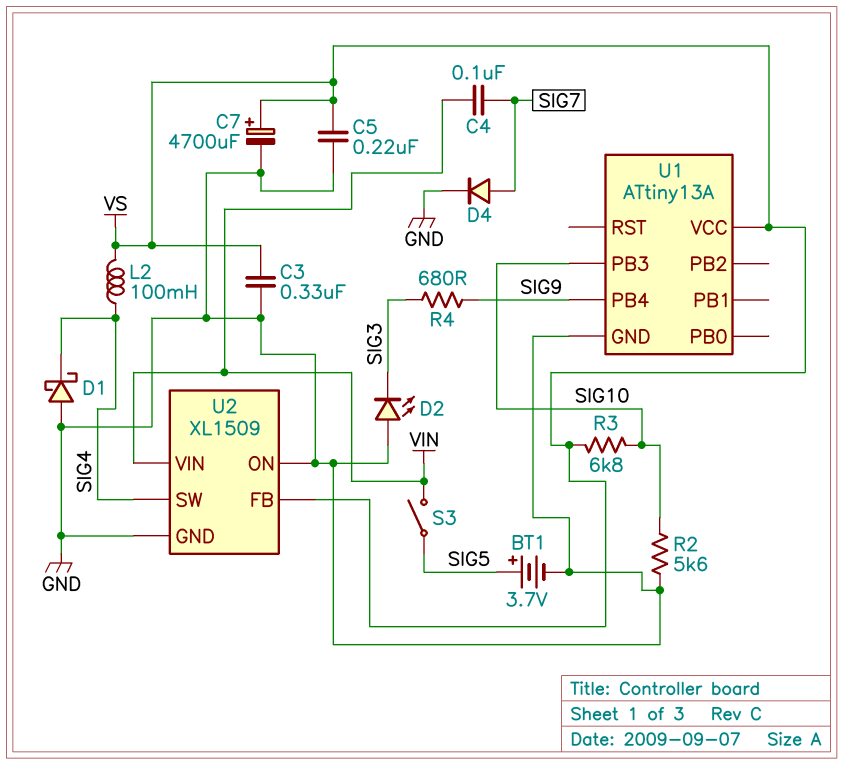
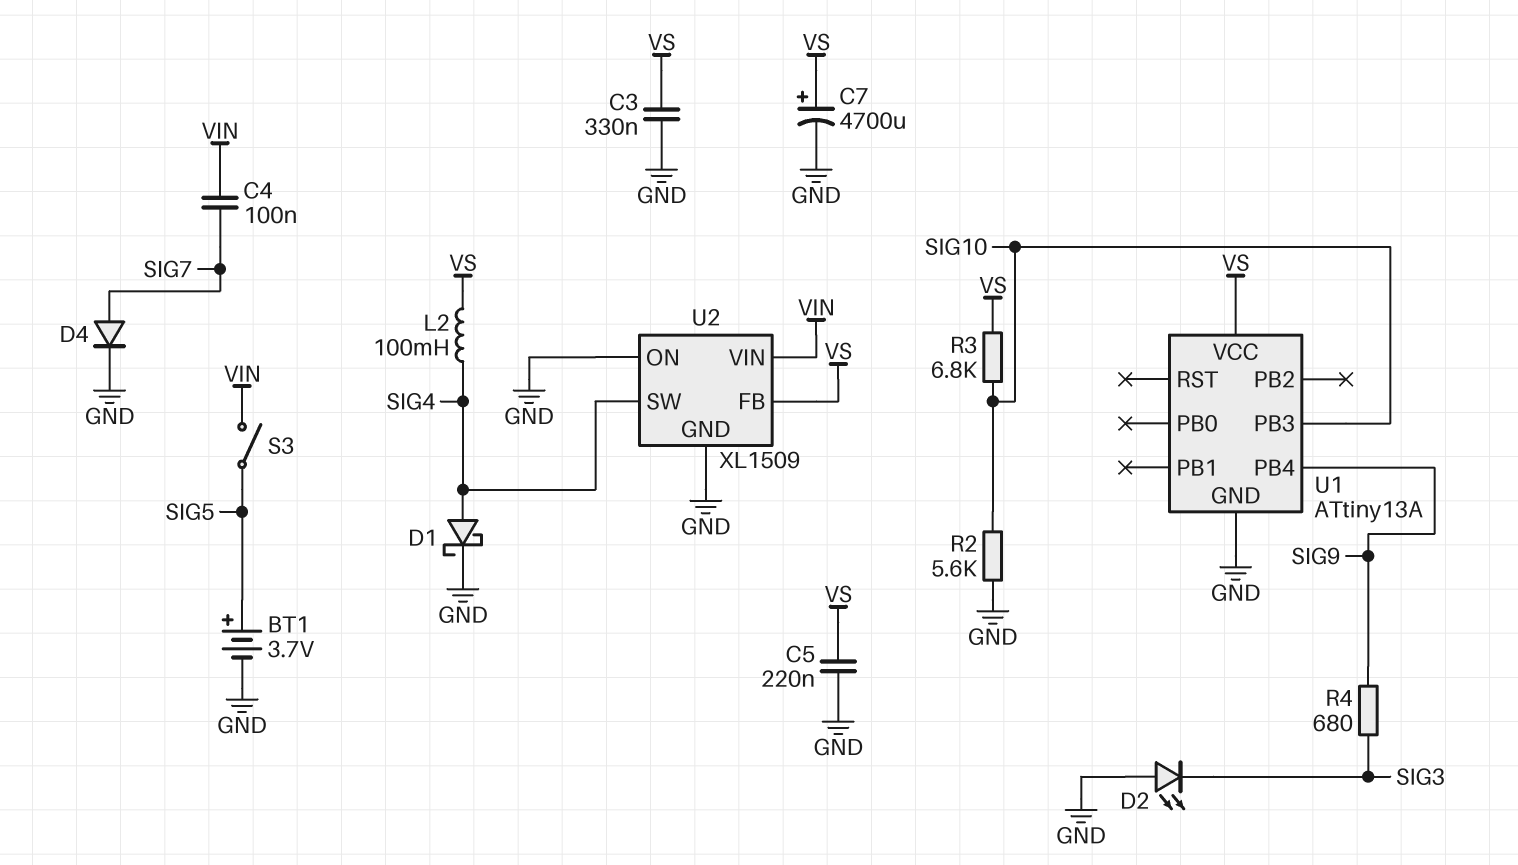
D1: schottky (A GND, K SIG4) -> schottky (A SIG4, K GND)

